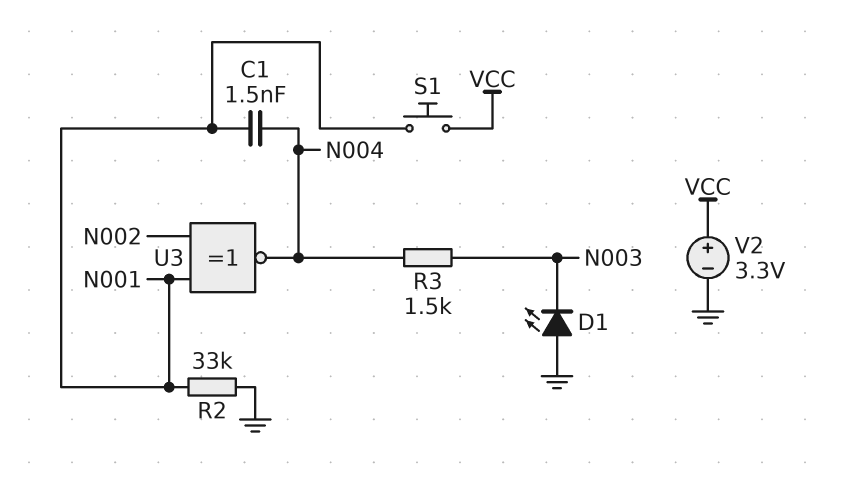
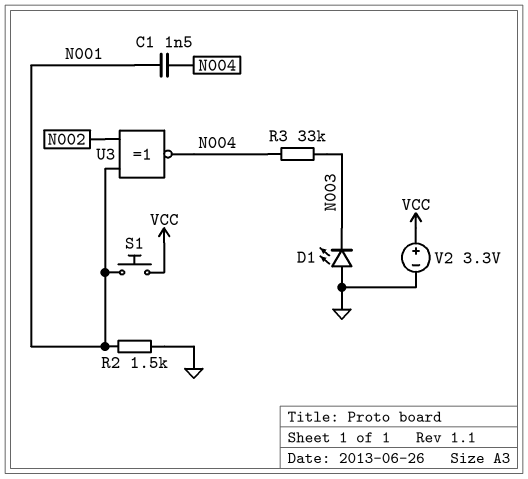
R2: 33k (GND, N001) -> 1.5k (GND, N001)
R3: 1.5k (N003, N004) -> 33k (N003, N004)

